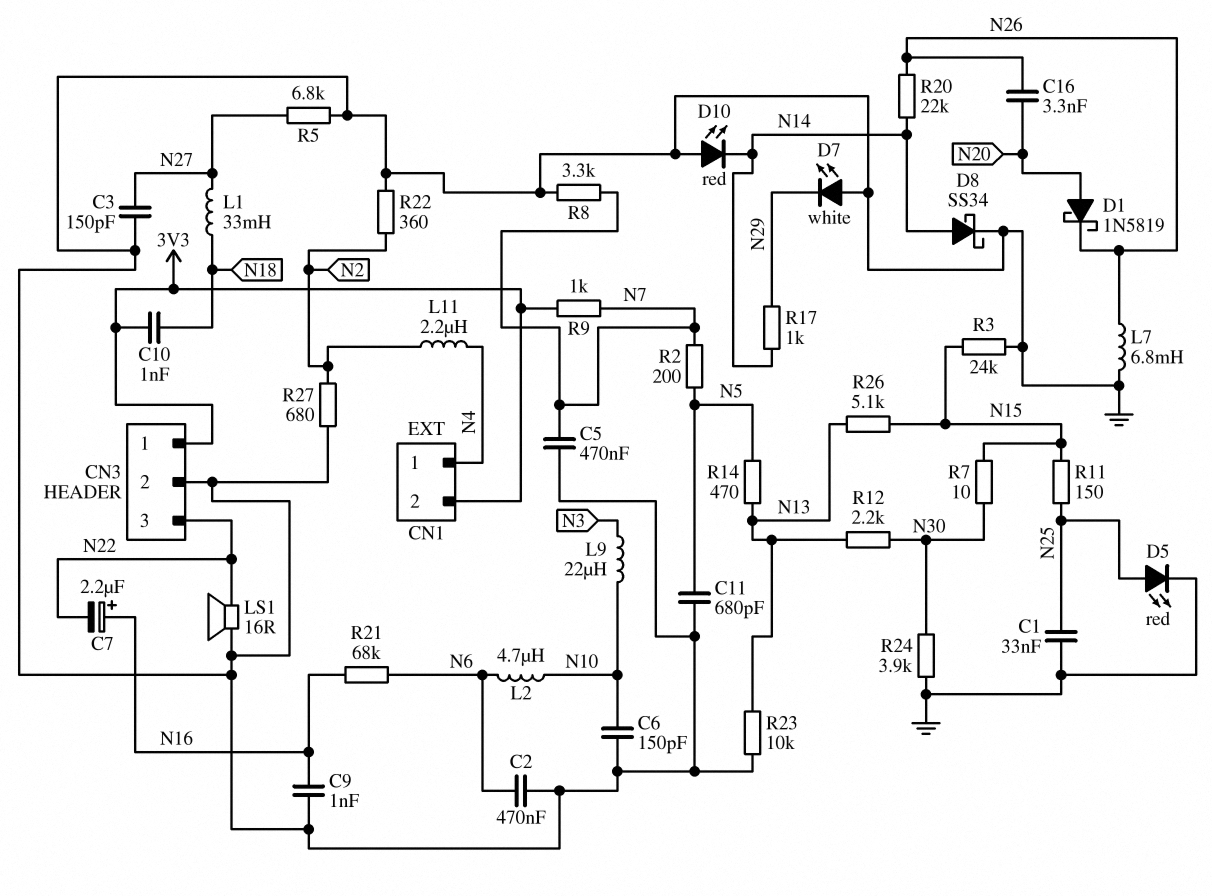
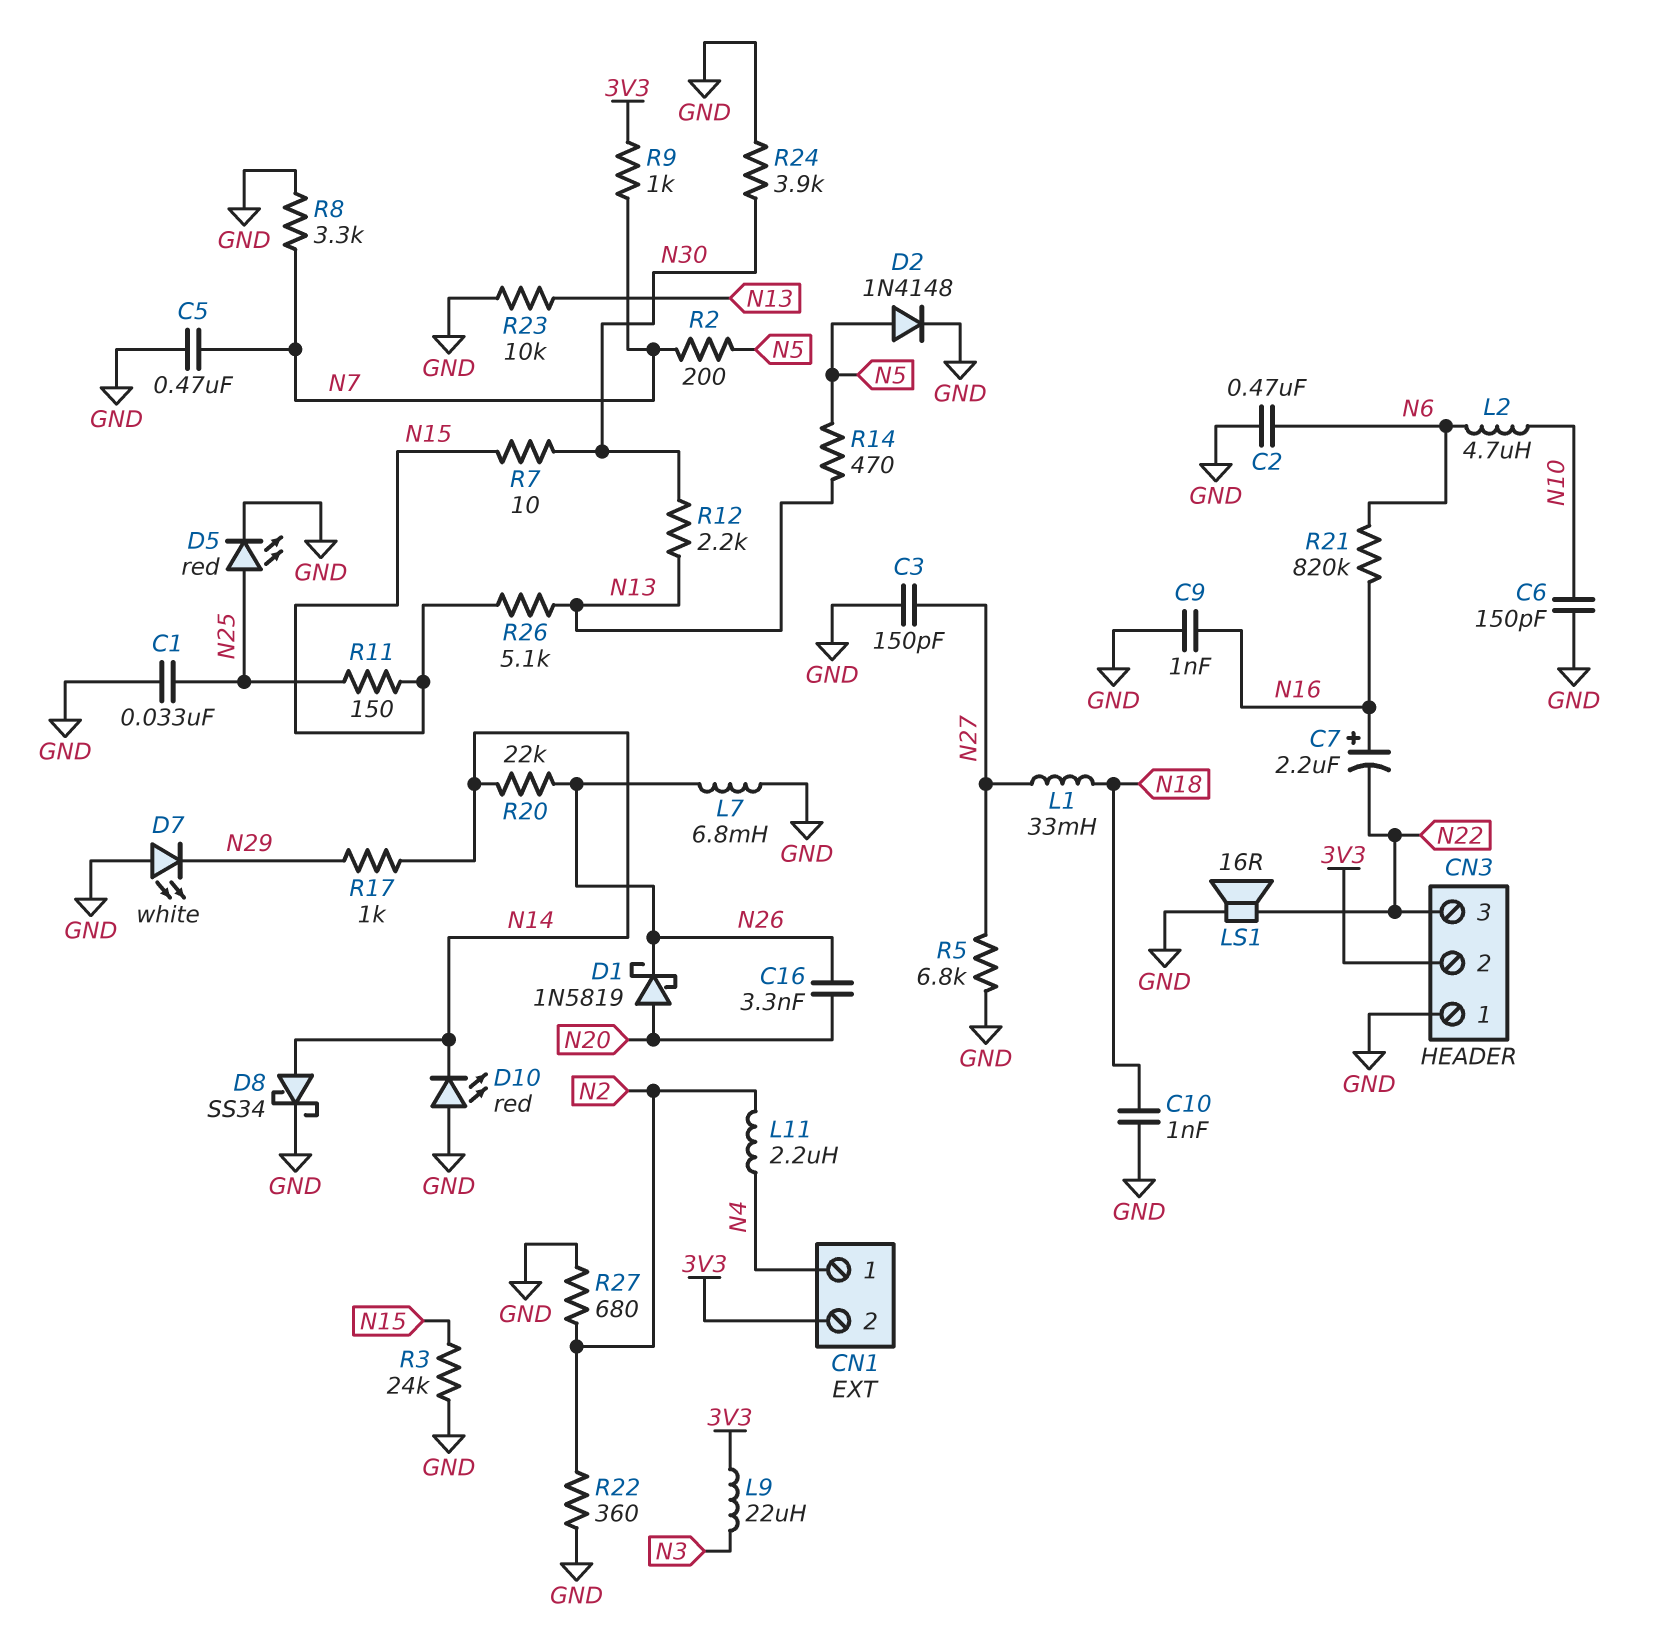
C10: 1nF (3V3, N18) -> 1nF (GND, N18)
C11: 680pF (GND, N5) -> none
CN3 pin 1: 3V3 -> GND
CN3 pin 2: GND -> 3V3
D2: none -> diode 1N4148 (A N5, K GND)
L9: 22uH (N3, N10) -> 22uH (3V3, N3)
R21: 68k (N6, N16) -> 820k (N6, N16)

